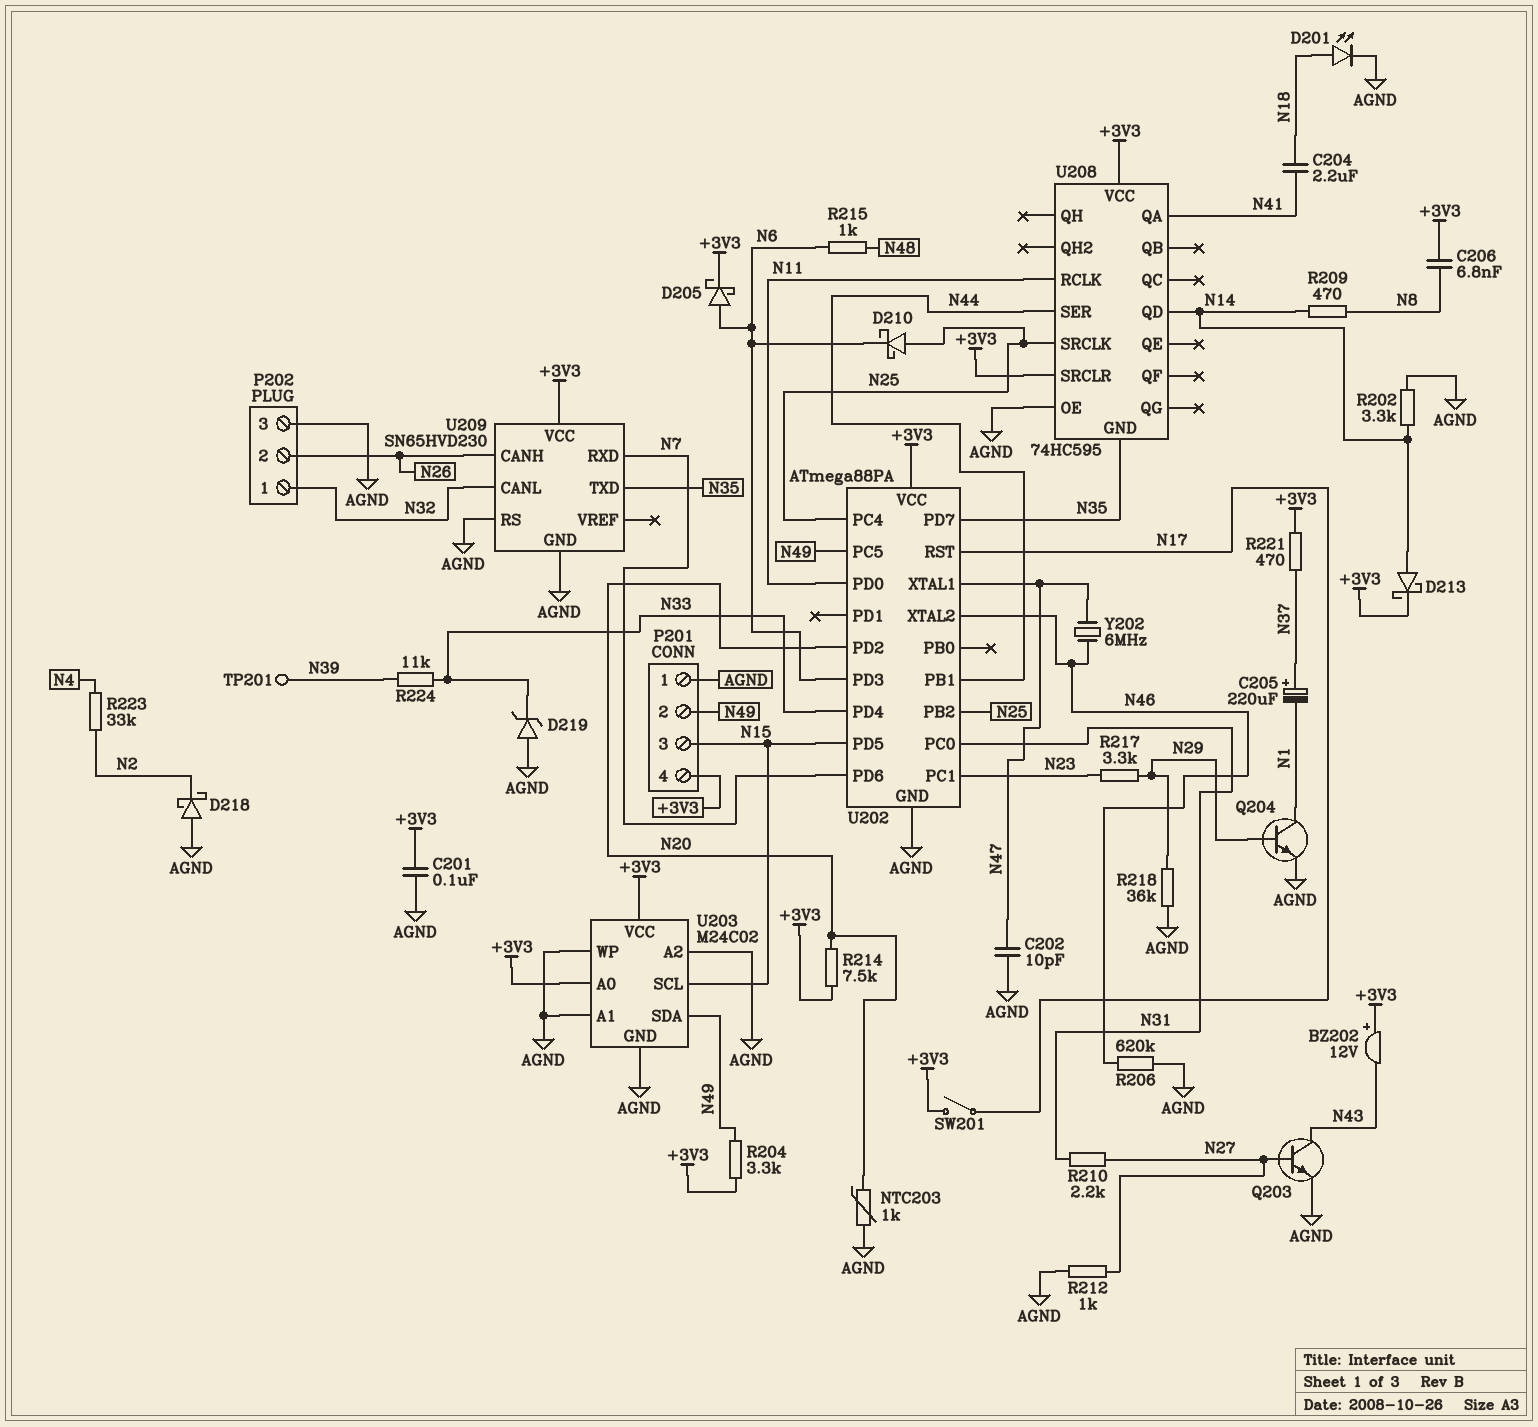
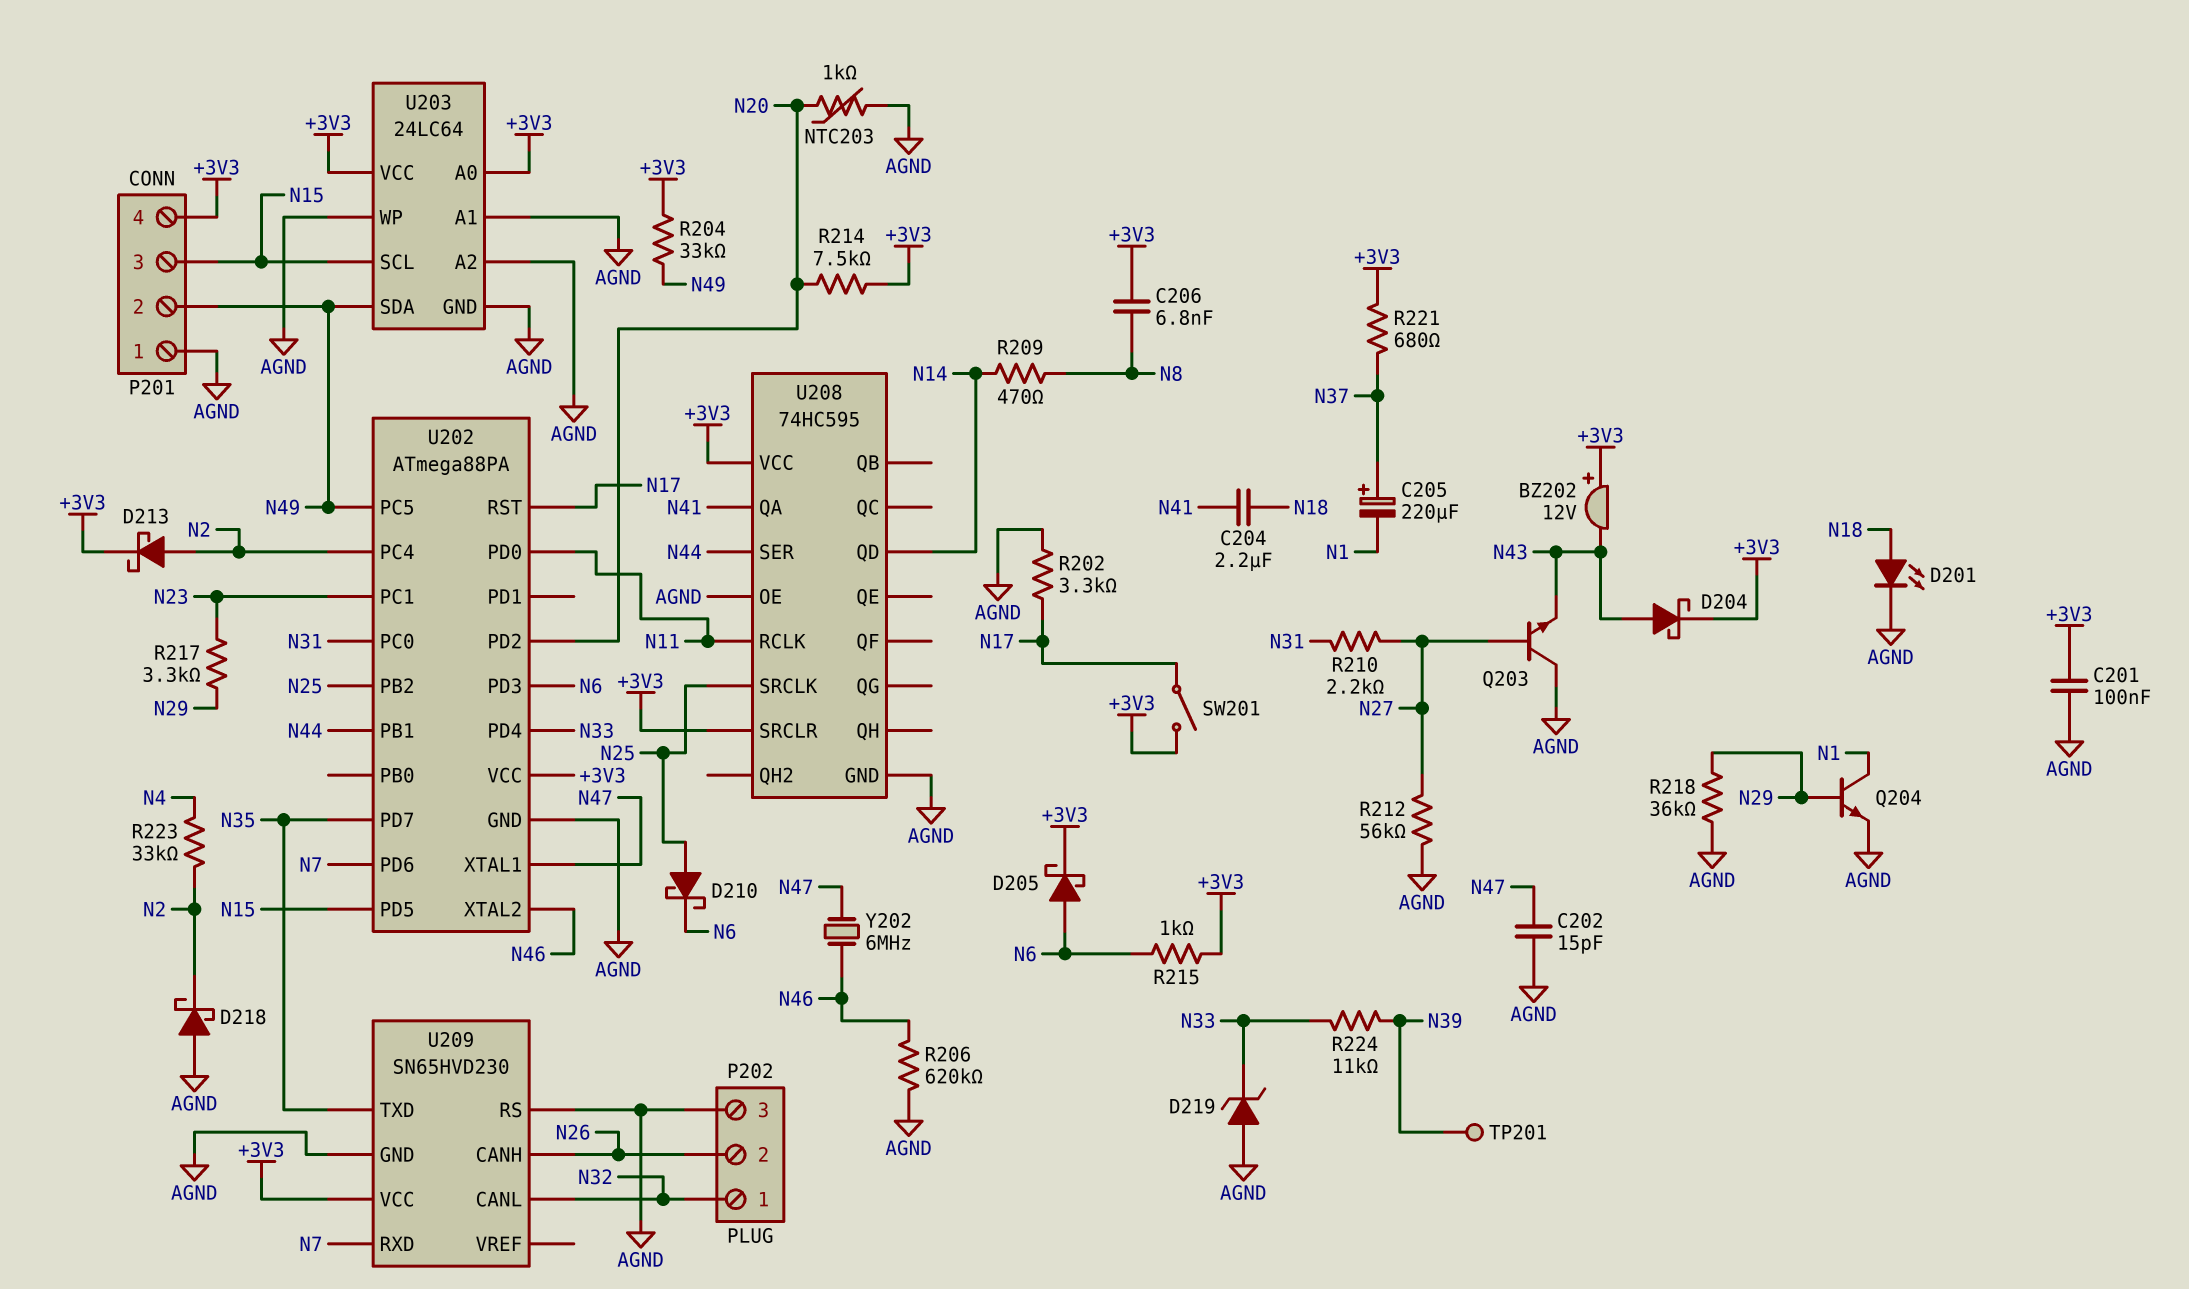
C202: 10pF (AGND, N47) -> 15pF (AGND, N47)
D204: none -> schottky (A N43, K +3V3)
D213: schottky (A N14, K +3V3) -> schottky (A N2, K +3V3)
Q203: NPN (B N27, C N43, E AGND) -> NPN (B N27, C AGND, E N43)
R202: 3.3k (AGND, N14) -> 3.3k (AGND, N17)
R204: 3.3k (+3V3, N49) -> 33k (+3V3, N49)
R212: 1k (AGND, N27) -> 56k (AGND, N27)
R215: 1k (N6, N48) -> 1k (+3V3, N6)
R221: 470 (+3V3, N37) -> 680 (+3V3, N37)
U202 pin PC4: N25 -> N2
U203: M24C02 -> 24LC64
U208 pin GND: N35 -> AGND

